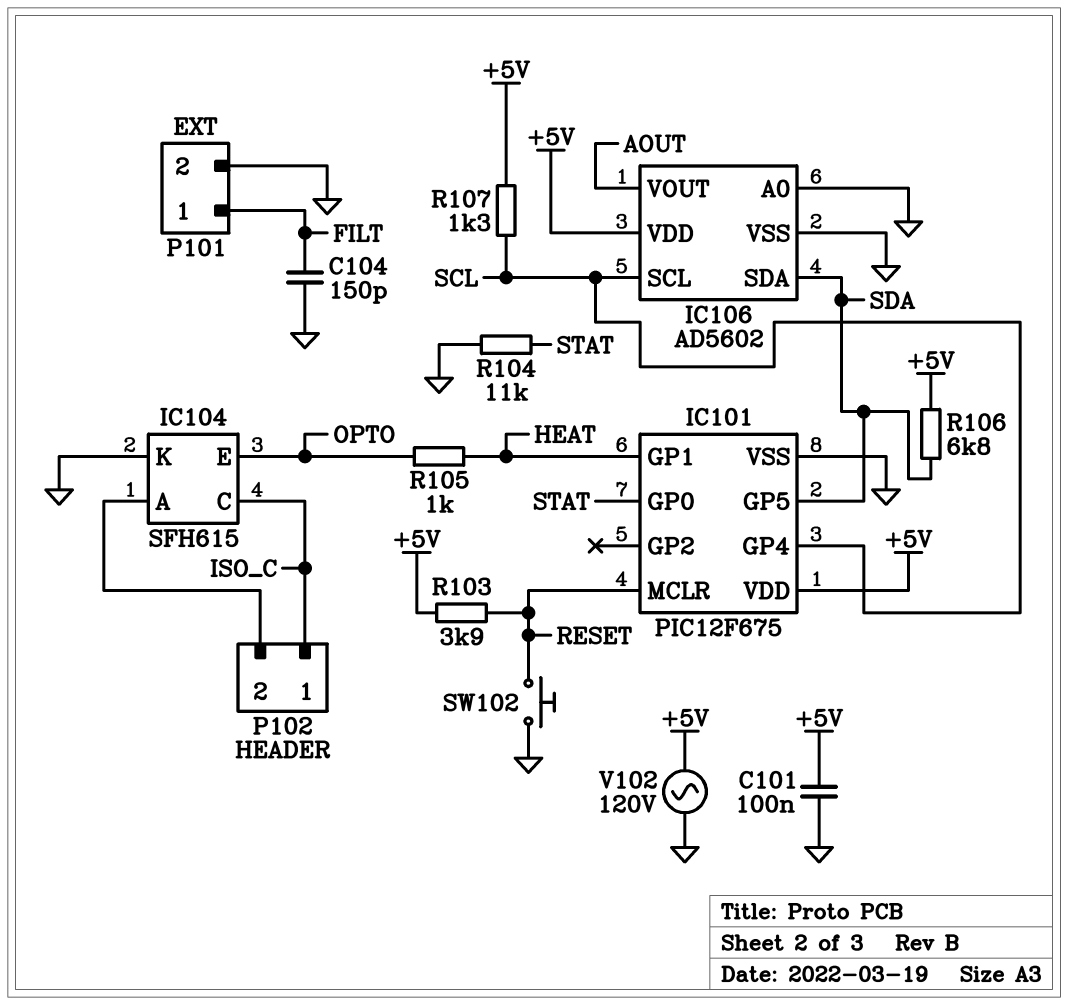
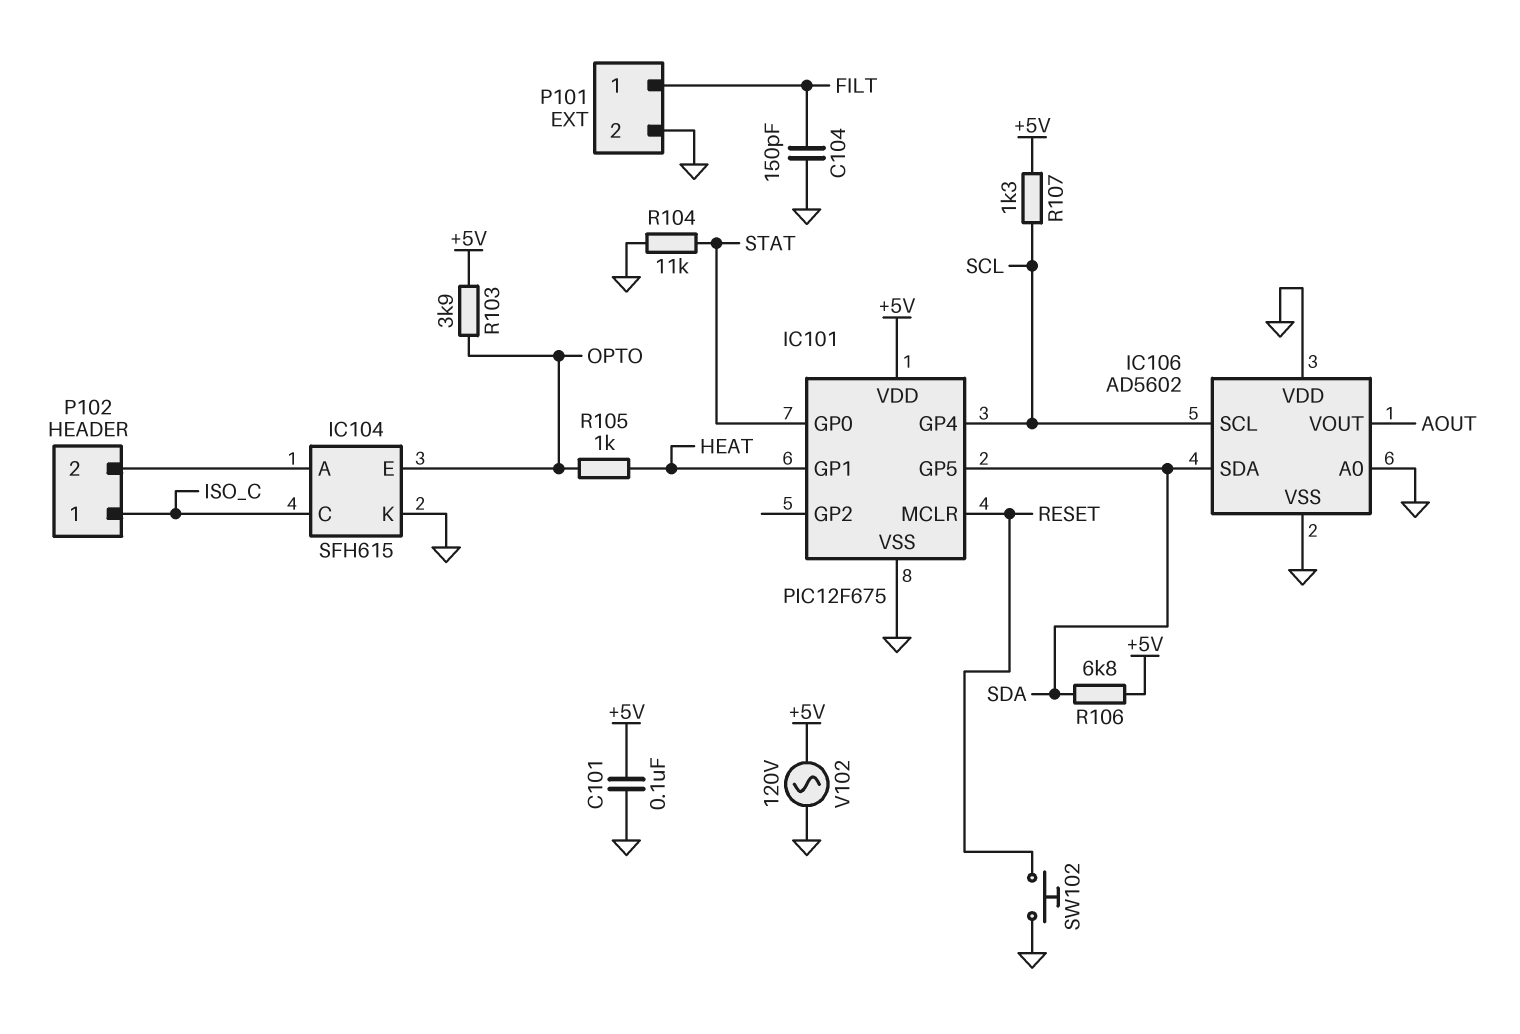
IC106 pin VDD: +5V -> GND
R103: 3.9k (+5V, RESET) -> 3.9k (+5V, OPTO)

